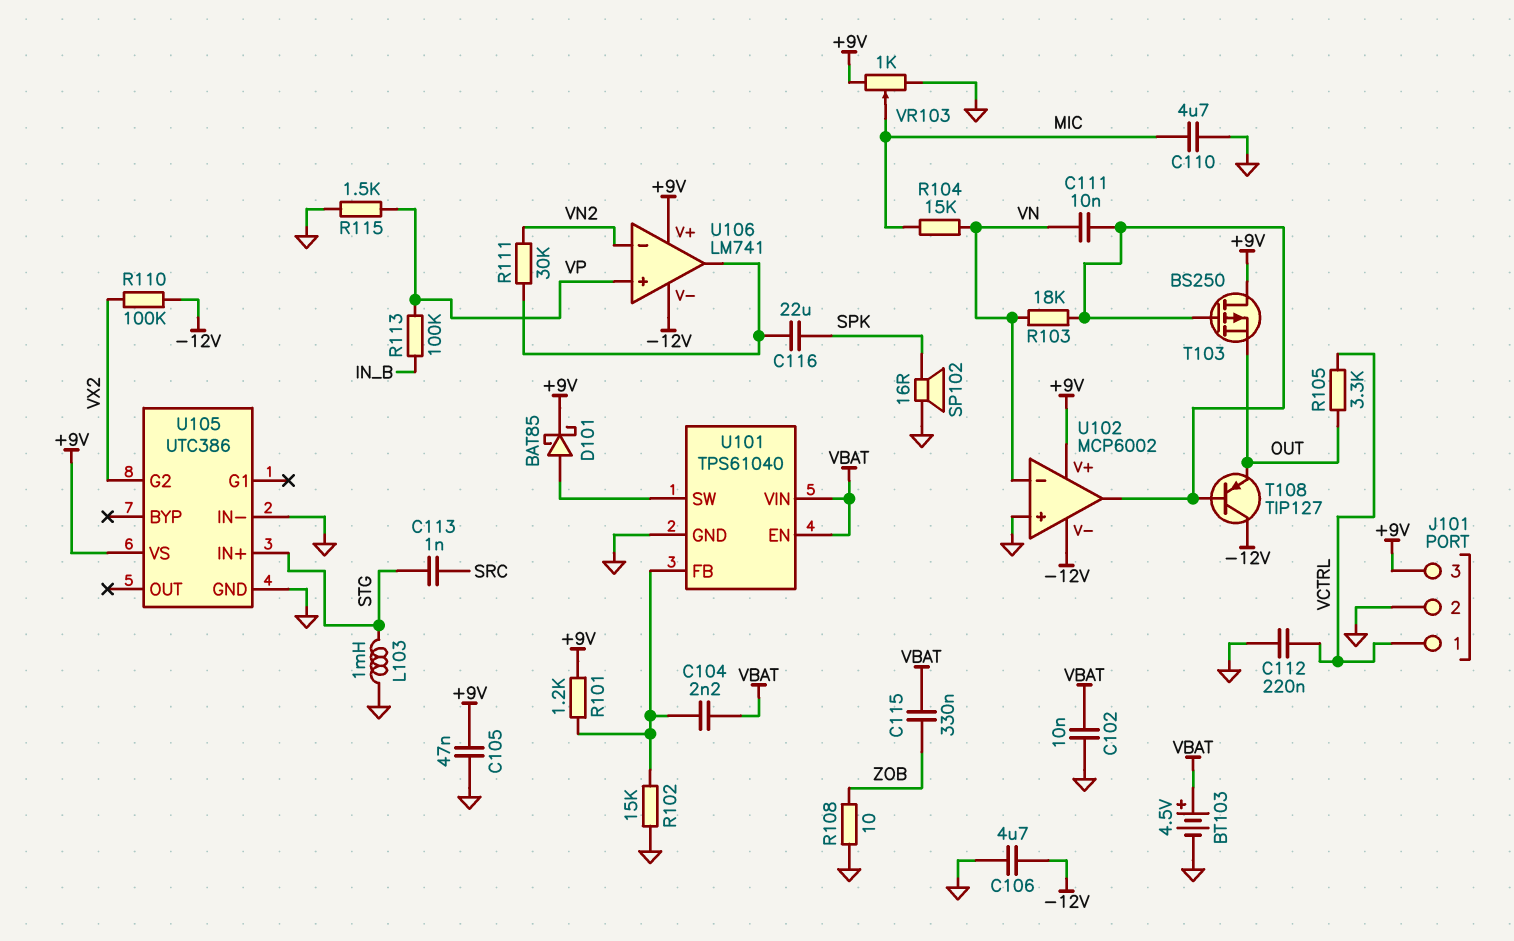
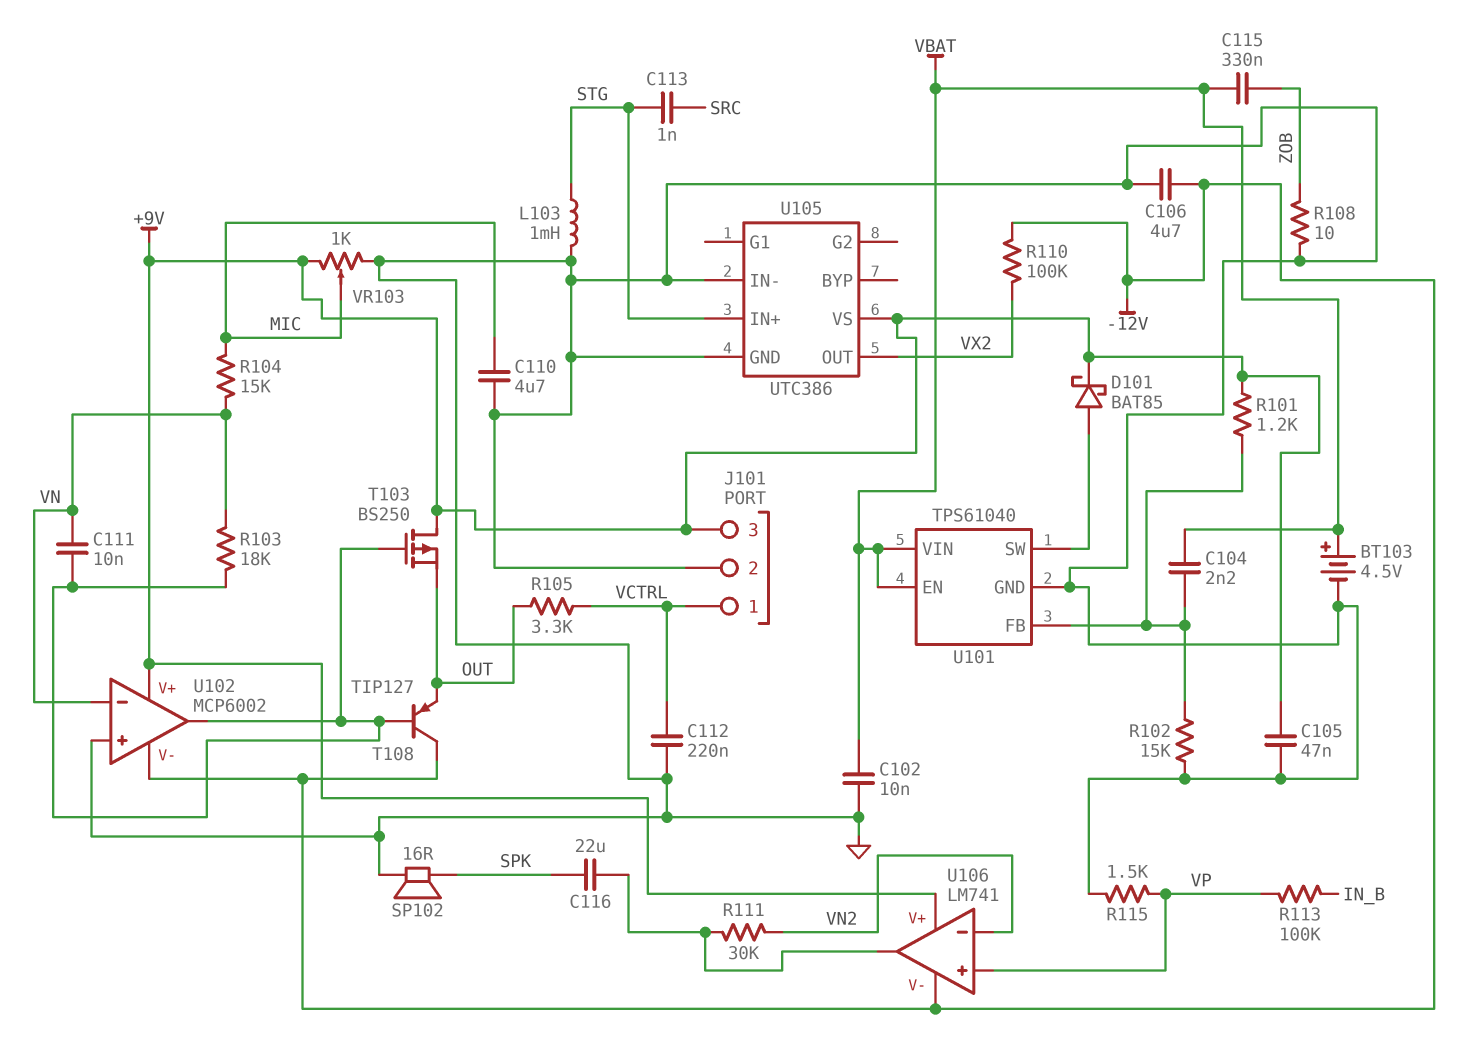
U105 pin G2: VX2 -> none
U105 pin OUT: none -> VX2

